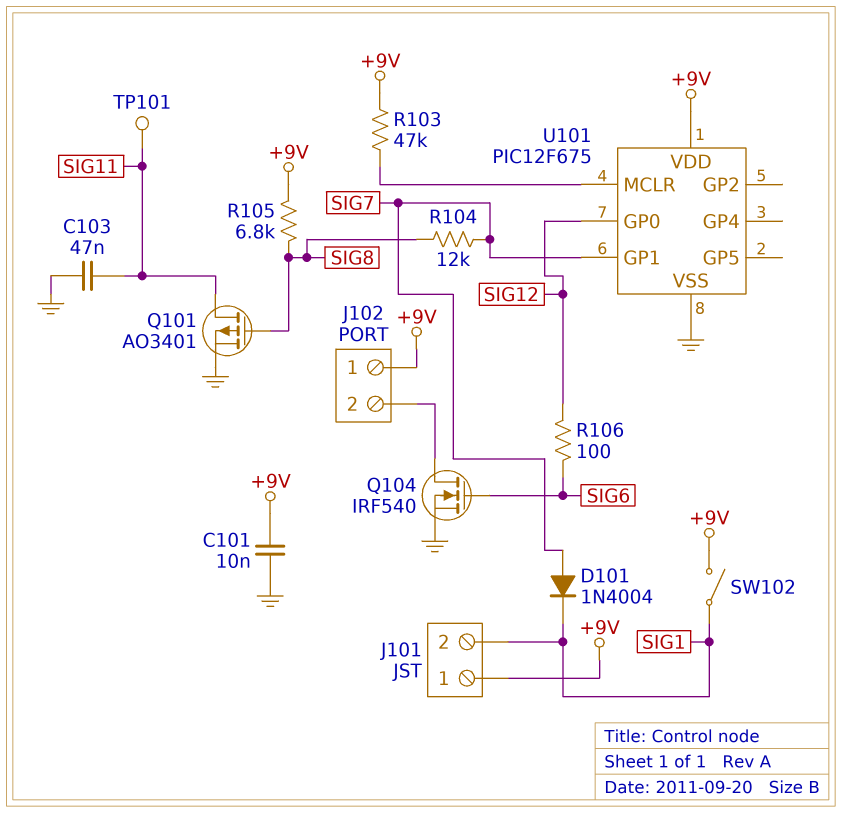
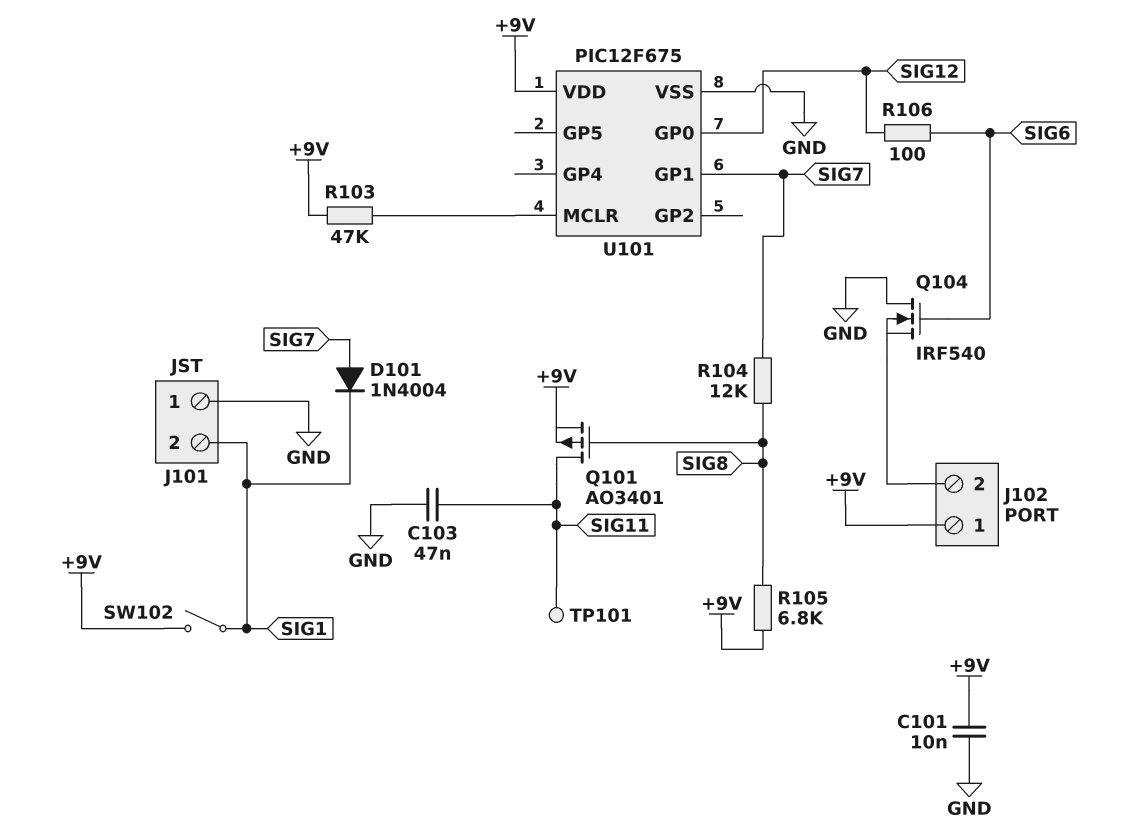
J101 pin 1: +9V -> GND
Q101: PMOS AO3401 (G SIG8, D SIG11, S GND) -> PMOS AO3401 (G SIG8, D SIG11, S +9V)
Q104: NMOS IRF540 (G SIG6, D J102/2, S GND) -> NMOS IRF540 (G SIG6, D GND, S J102/2)

